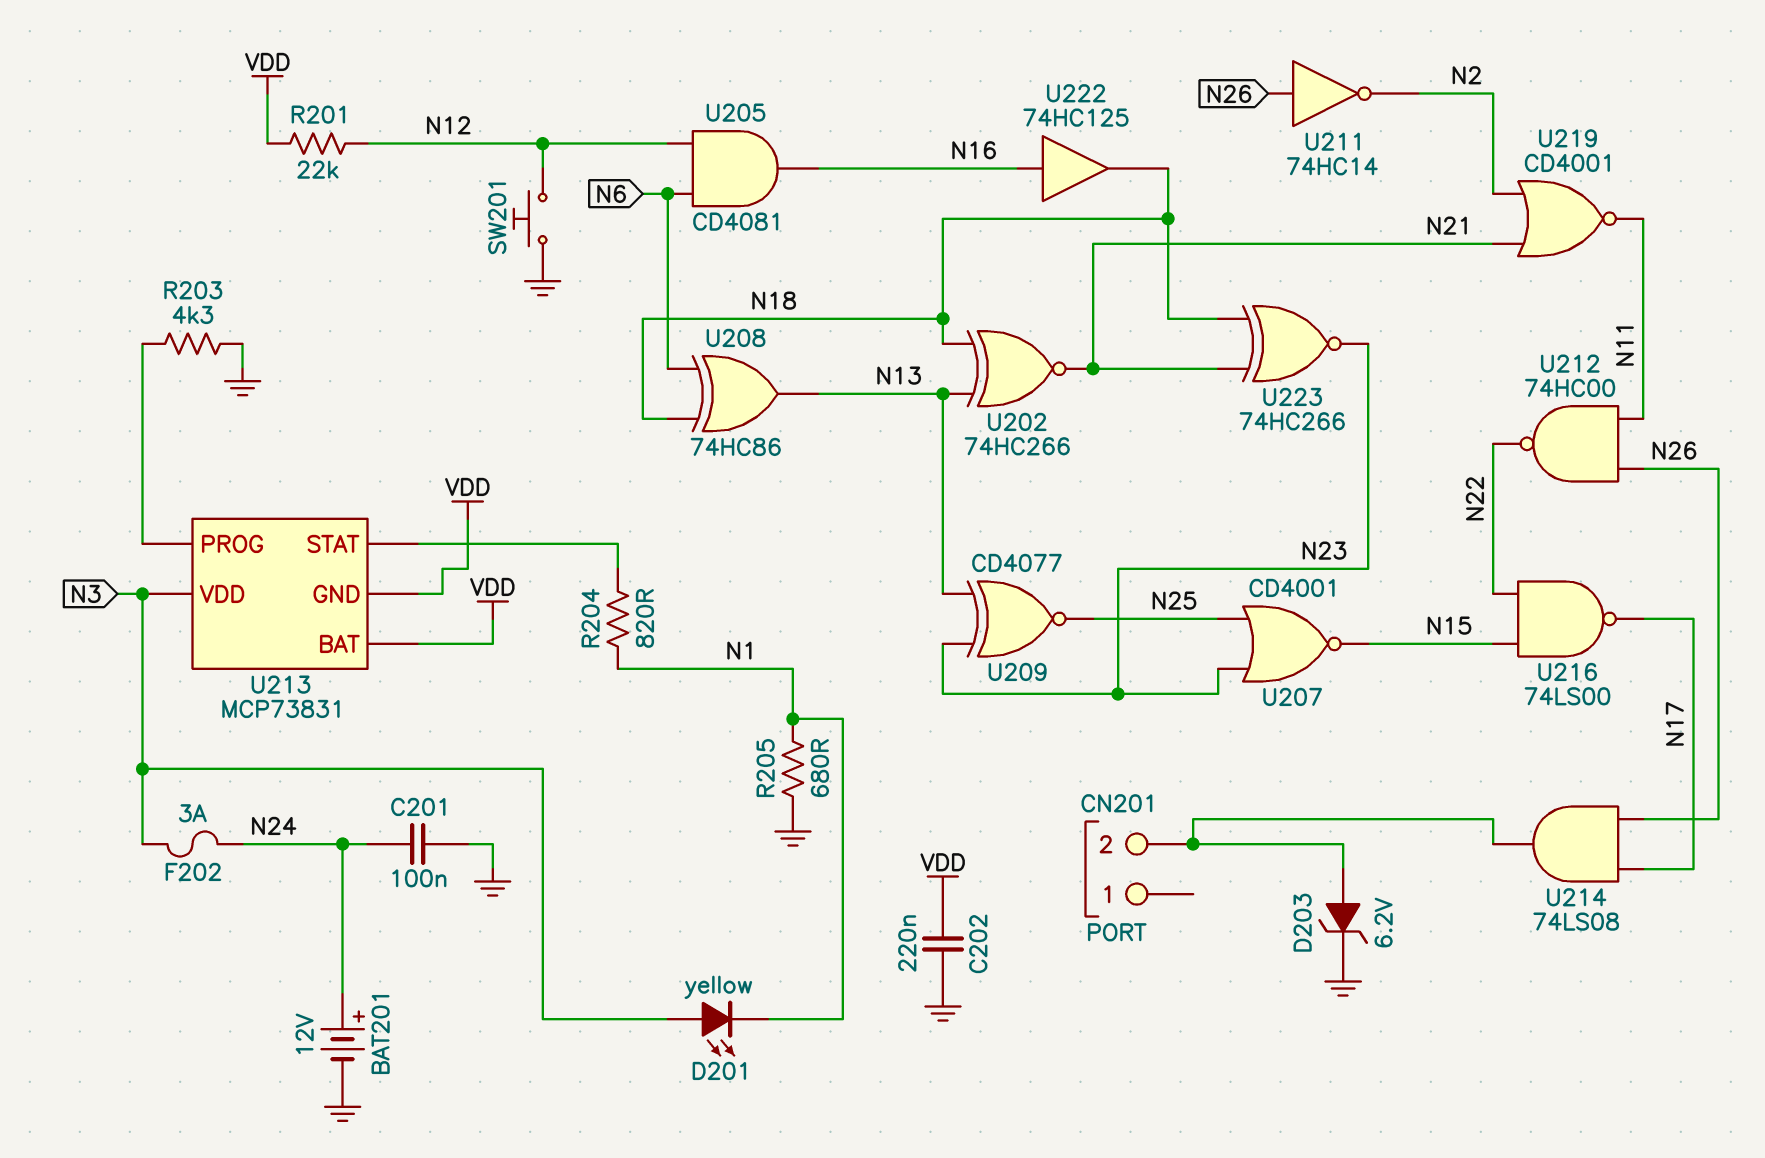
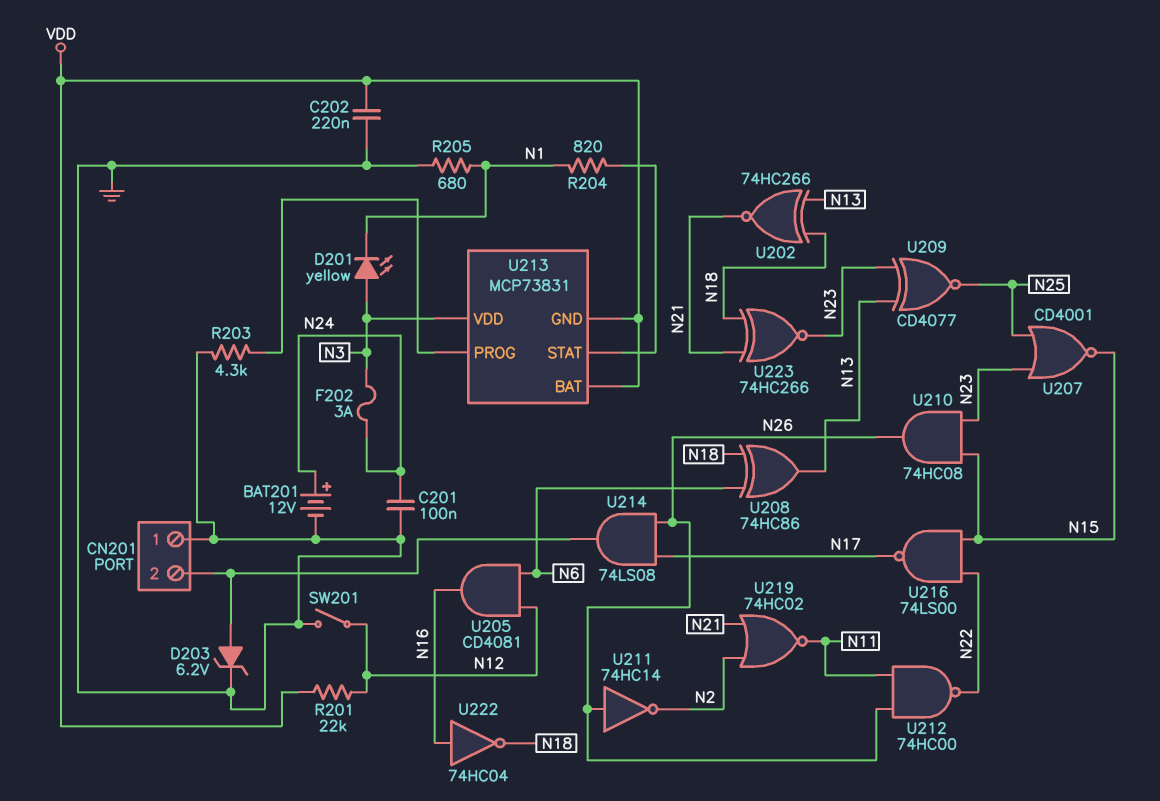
CN201 pin 1: none -> GND
SW201: button (GND, N12) -> switch (GND, N12)
U210: none -> AND 74HC08 (in N15, in N23, out N26)
U219: NOR CD4001 (in N2, in N21, out N11) -> NOR 74HC02 (in N2, in N21, out N11)
U222: buffer 74HC125 (in N16, out N18) -> NOT 74HC04 (in N16, out N18)

